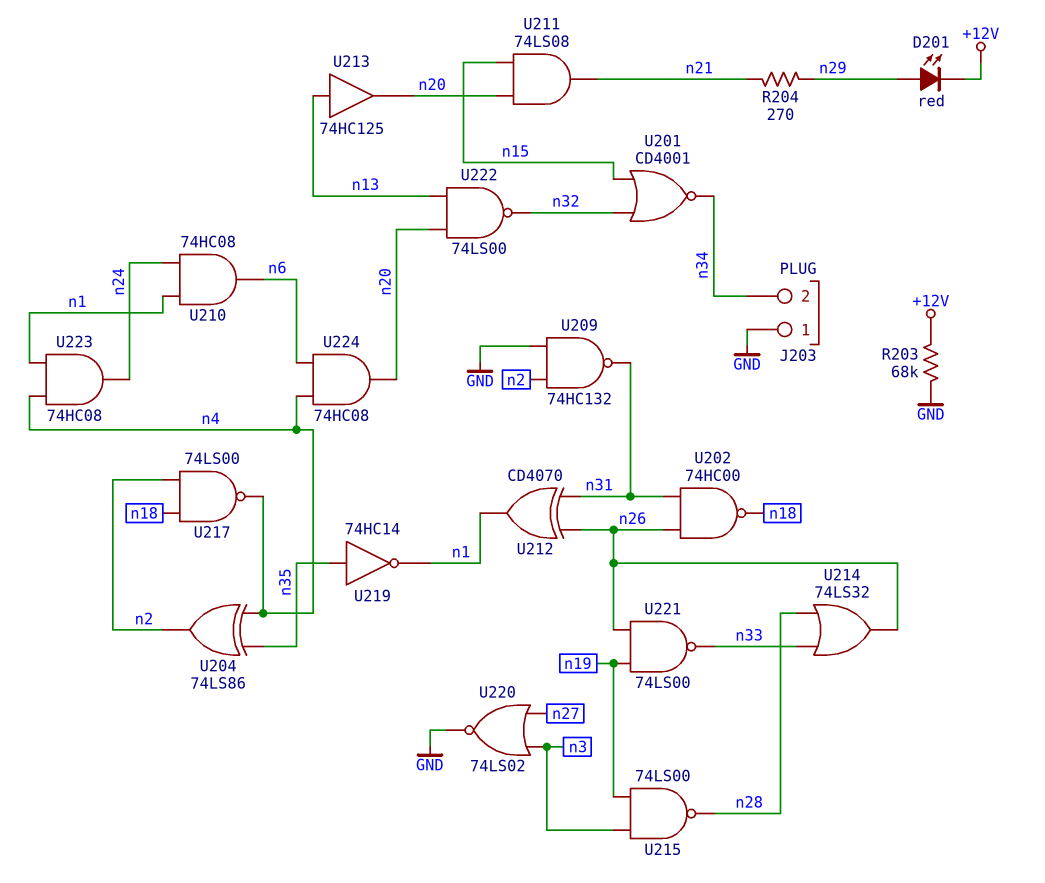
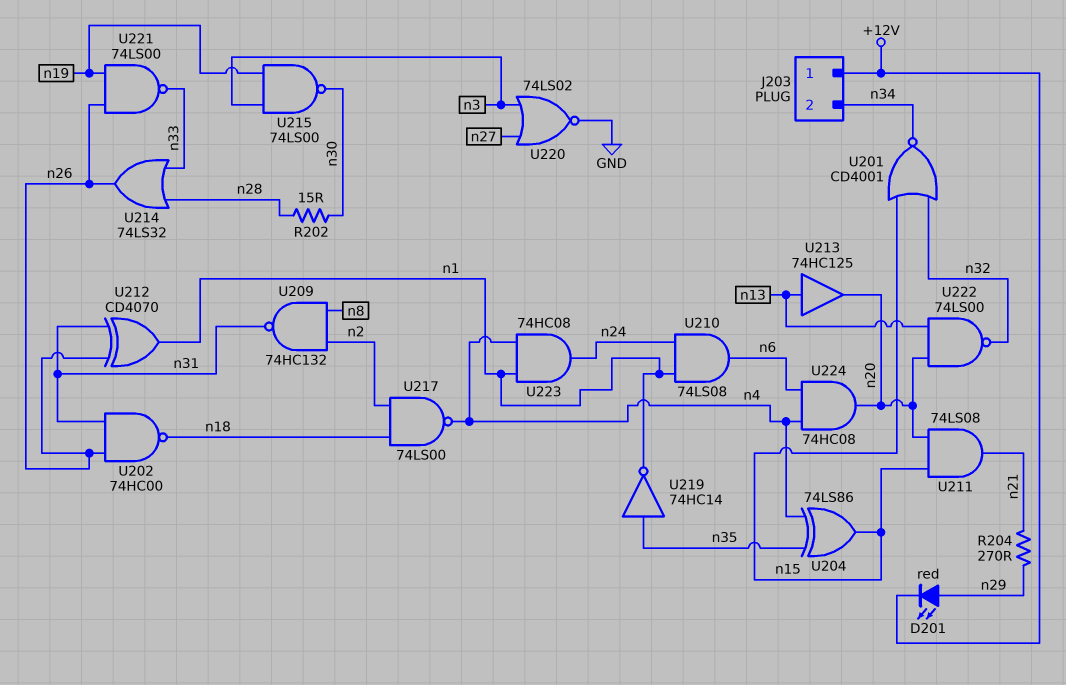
J203 pin 1: GND -> +12V
R202: none -> 15 (n28, n30)
R203: 68k (+12V, GND) -> none
U204: XOR 74LS86 (in n4, in n35, out n2) -> XOR 74LS86 (in n4, in n35, out n15)
U209: NAND 74HC132 (in GND, in n2, out n31) -> NAND 74HC132 (in n2, in n8, out n31)
U210: AND 74HC08 (in n1, in n24, out n6) -> AND 74LS08 (in n1, in n24, out n6)
U215: NAND 74LS00 (in n3, in n19, out n28) -> NAND 74LS00 (in n3, in n19, out n30)

